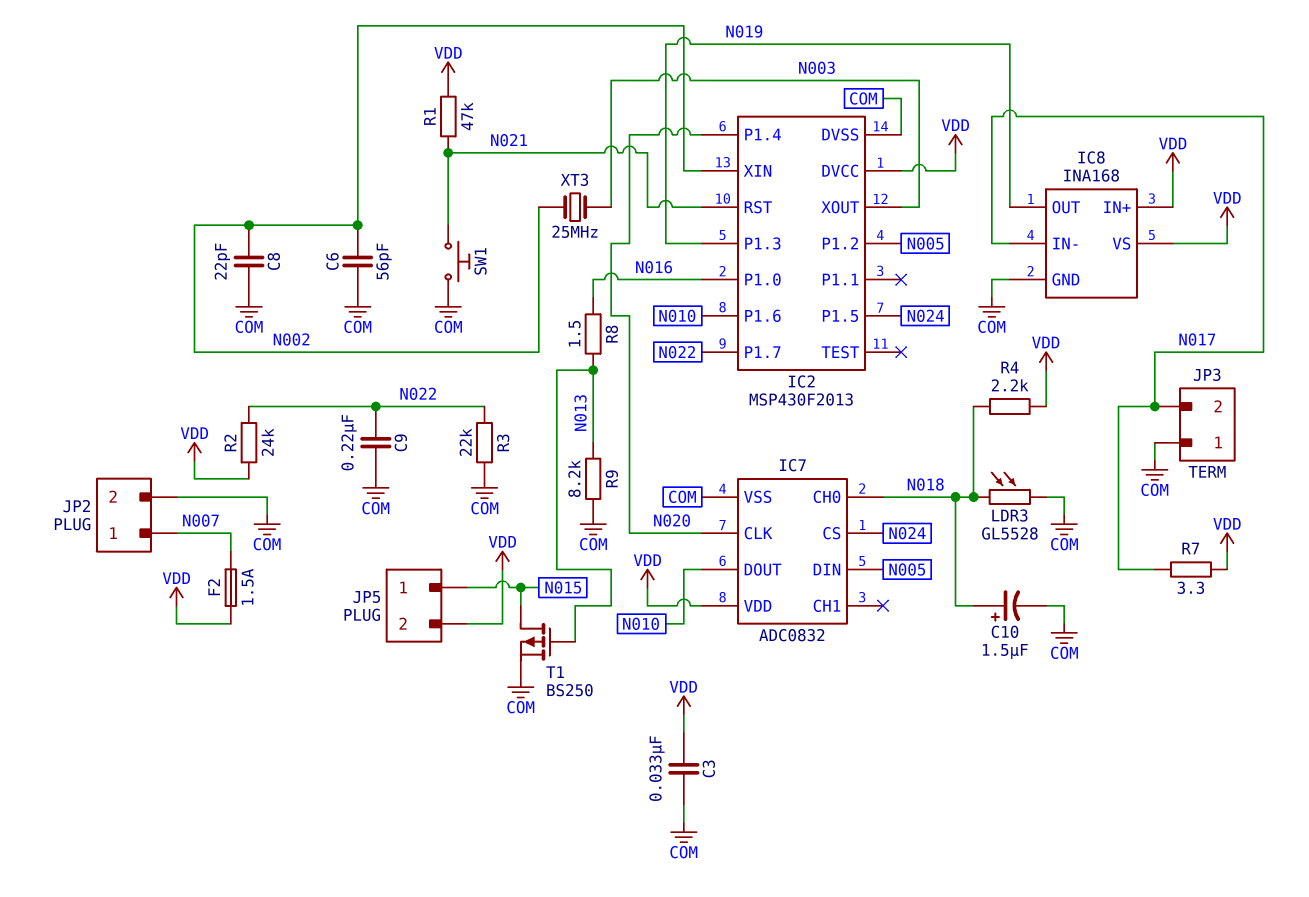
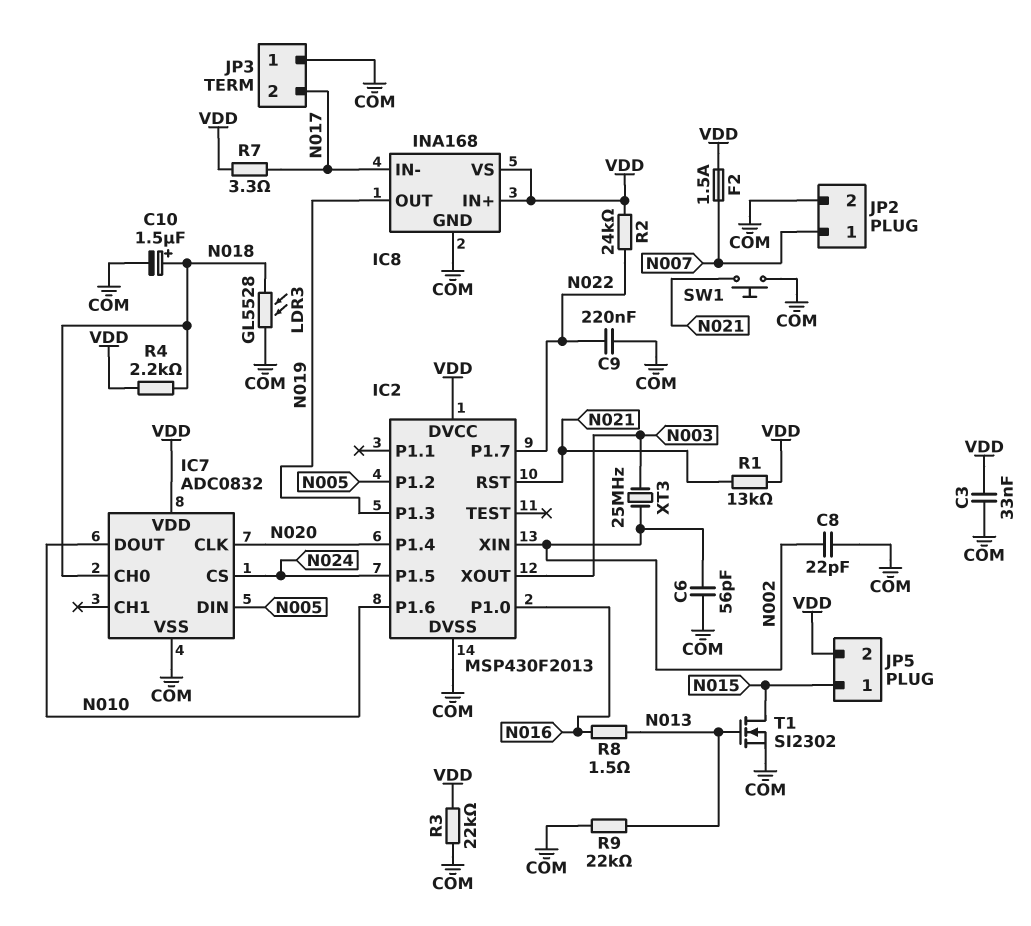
R1: 47k (N021, VDD) -> 13k (N021, VDD)
R3: 22k (COM, N022) -> 22k (COM, VDD)
R9: 8.2k (COM, N013) -> 22k (COM, N013)
T1: PMOS BS250 (G N013, D N015, S COM) -> NMOS SI2302 (G N013, D N015, S COM)

